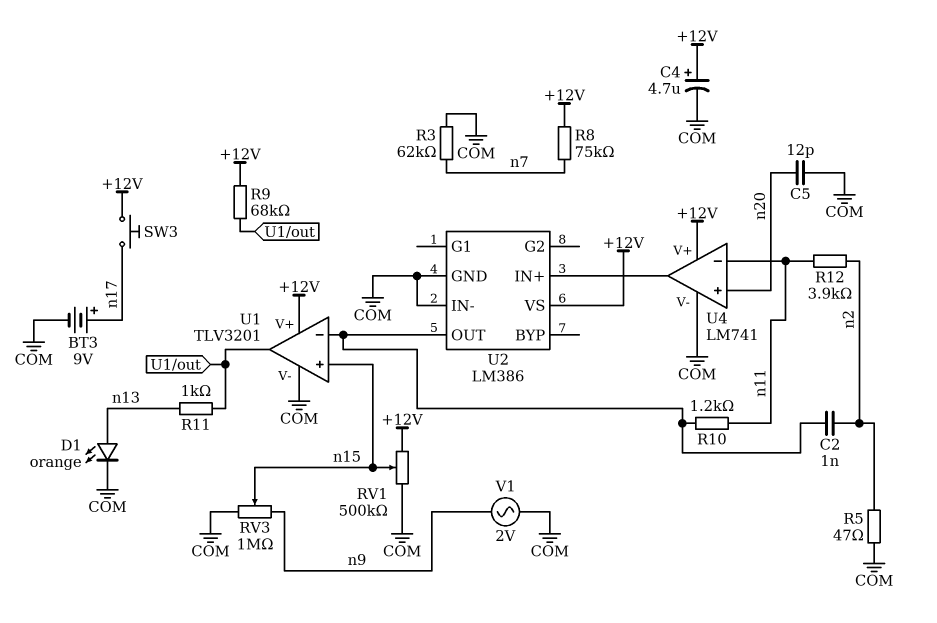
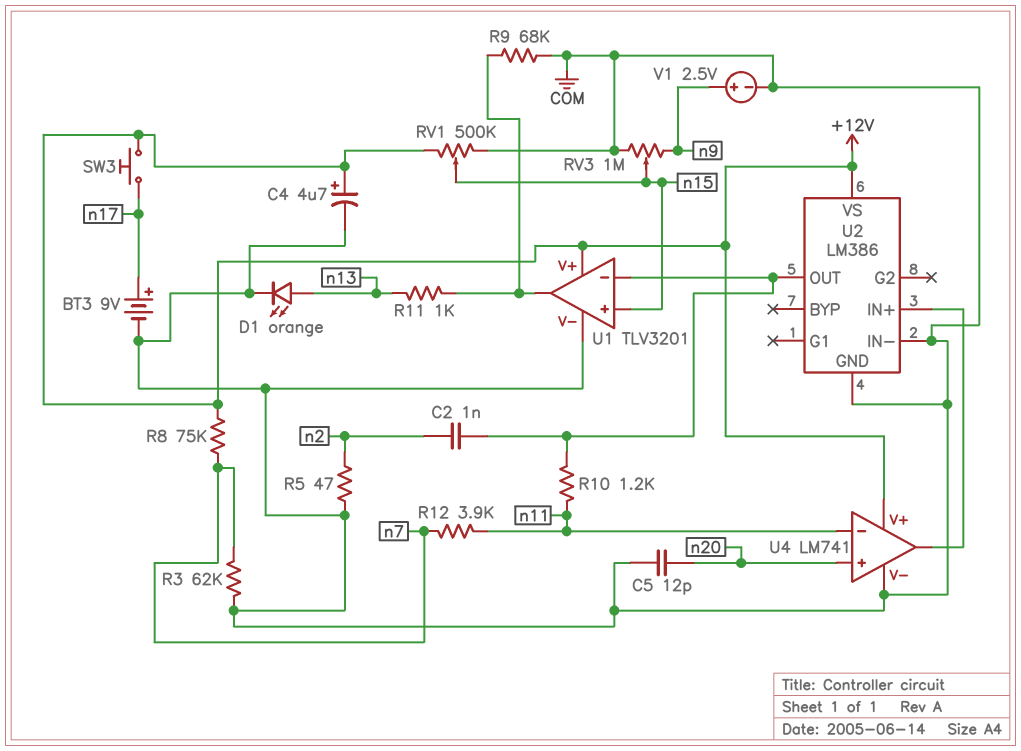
R9: 68k (+12V, U1/out) -> 68k (COM, U1/out)
R12: 3.9k (n2, n11) -> 3.9k (n7, n11)
V1: AC 2V (COM, n9) -> 2.5V (plus n9, minus COM)

